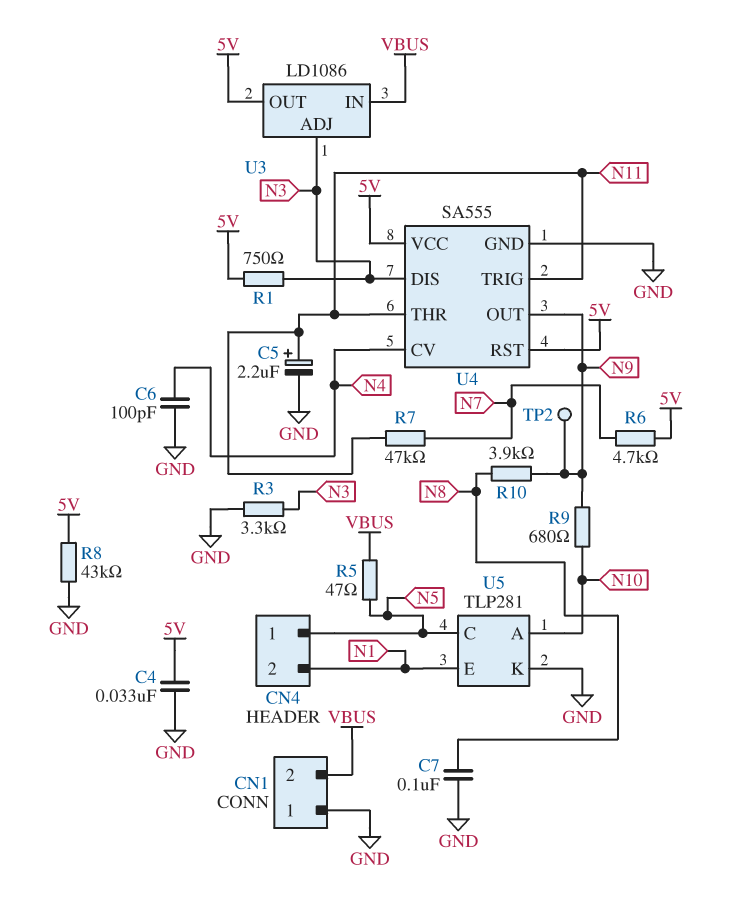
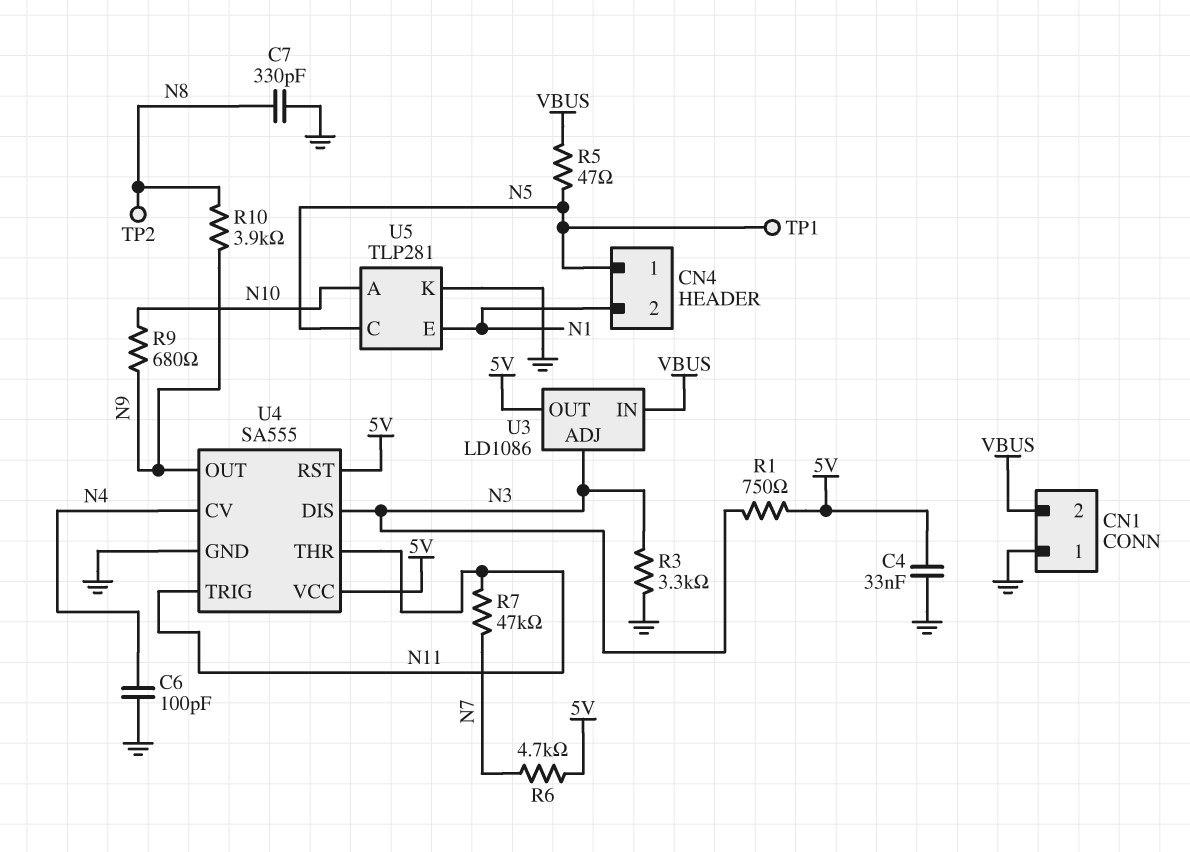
C5: 2.2uF (plus N11, minus GND) -> none
C7: 100nF (GND, N8) -> 330pF (GND, N8)
R8: 43k (5V, GND) -> none
TP1: none -> test point (N5)
TP2: test point (N9) -> test point (N8)

